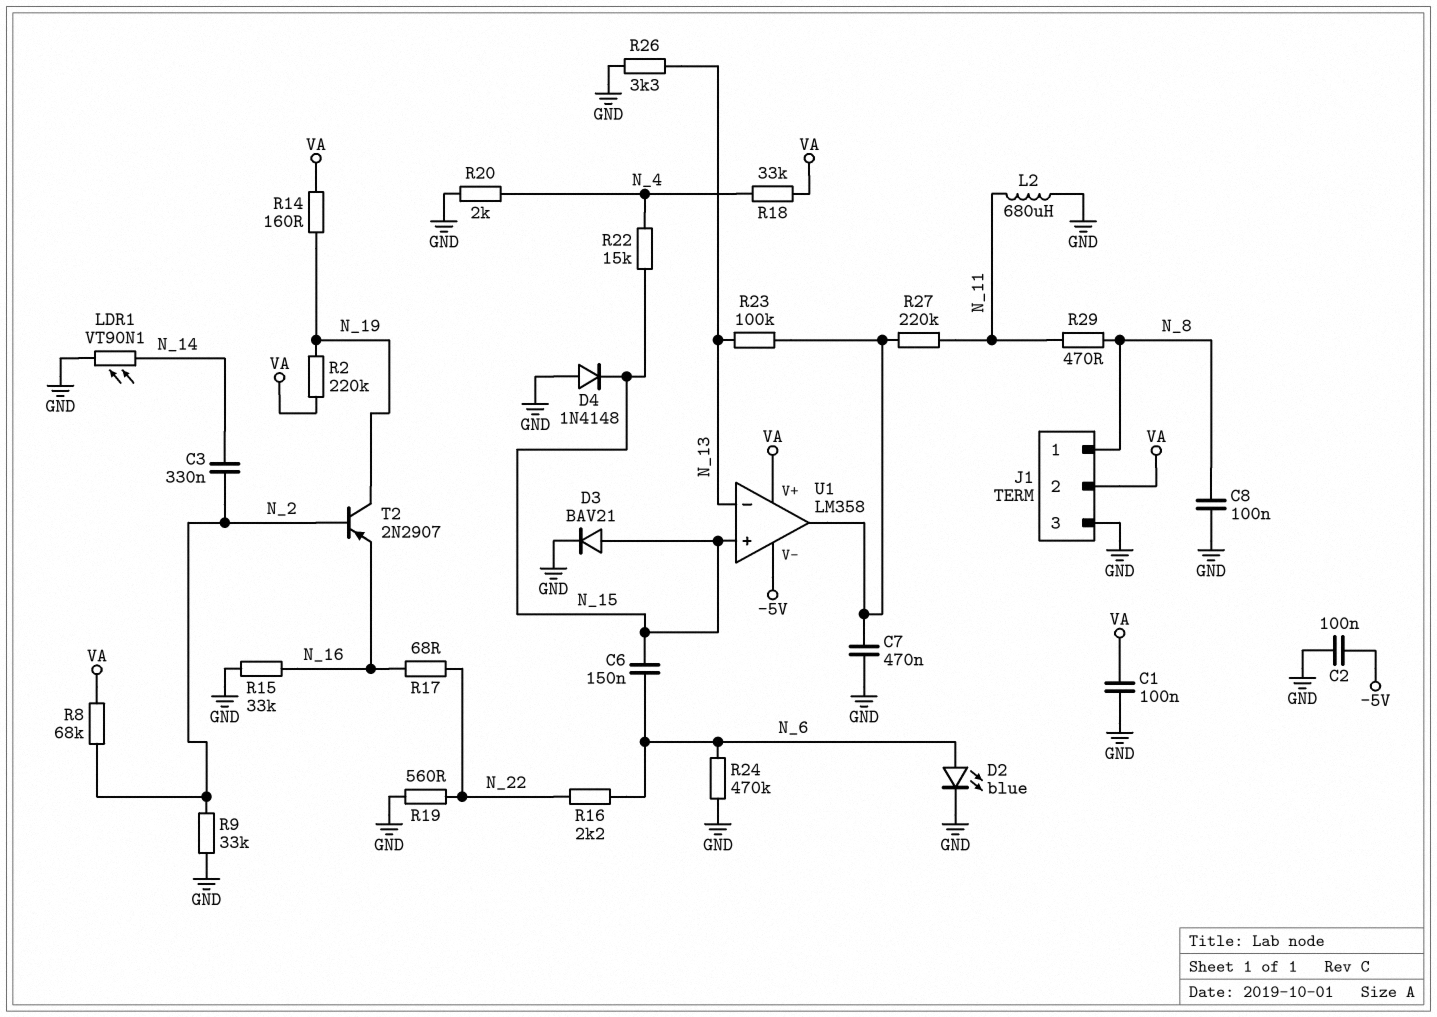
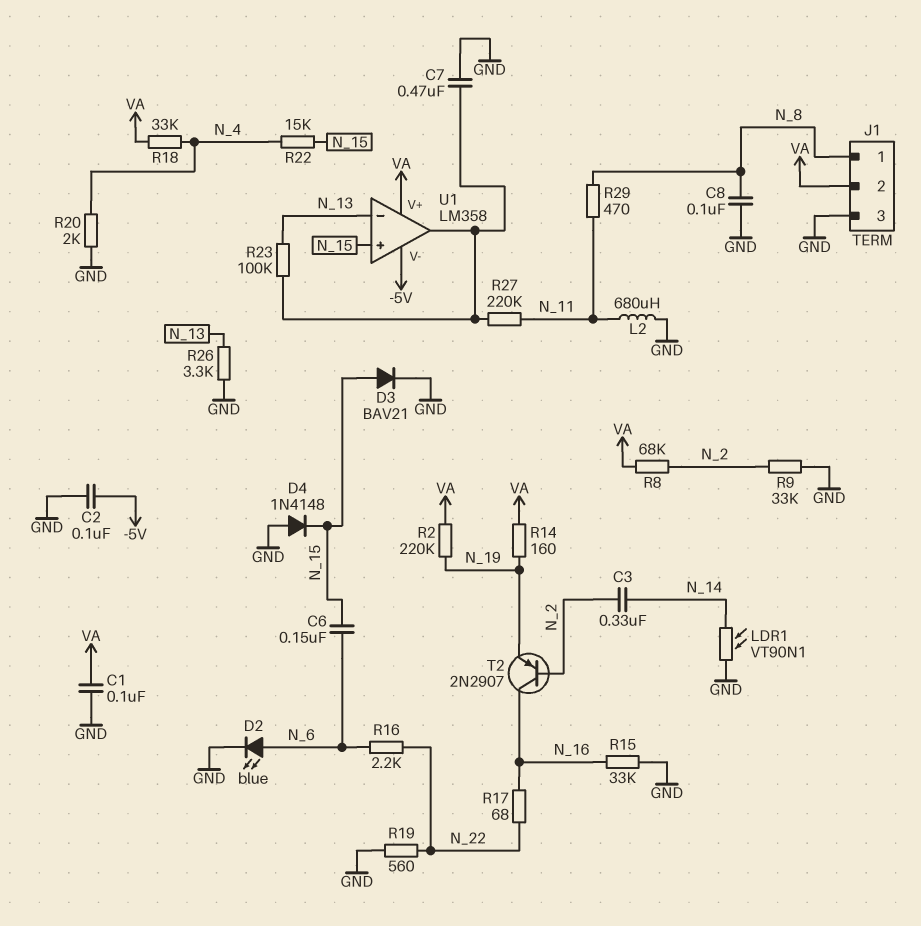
R24: 470k (GND, N_6) -> none
T2: PNP 2N2907 (B N_2, C N_19, E N_16) -> PNP 2N2907 (B N_2, C N_16, E N_19)

